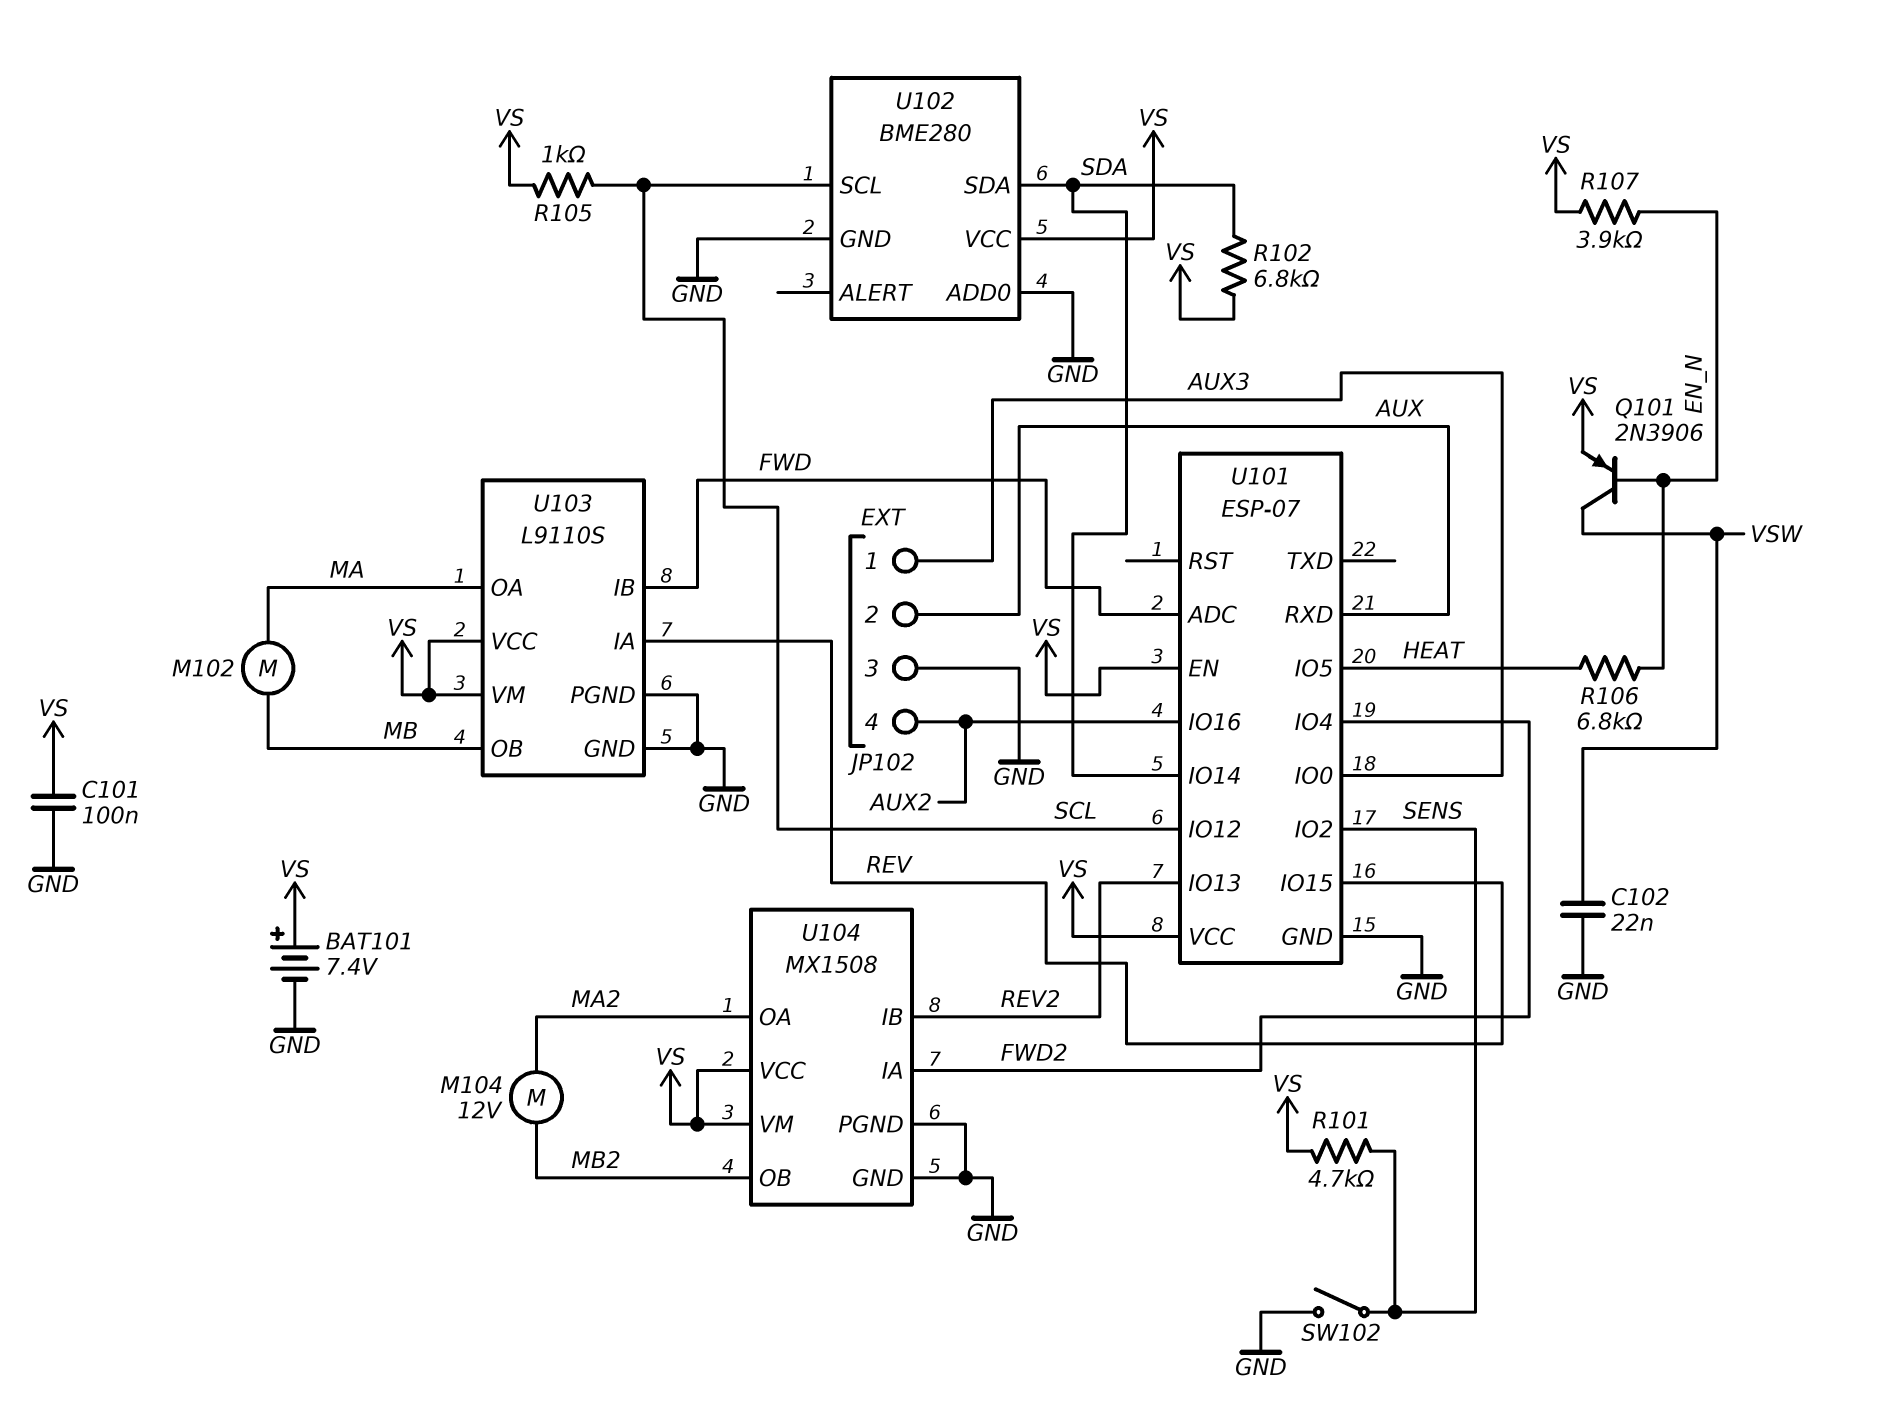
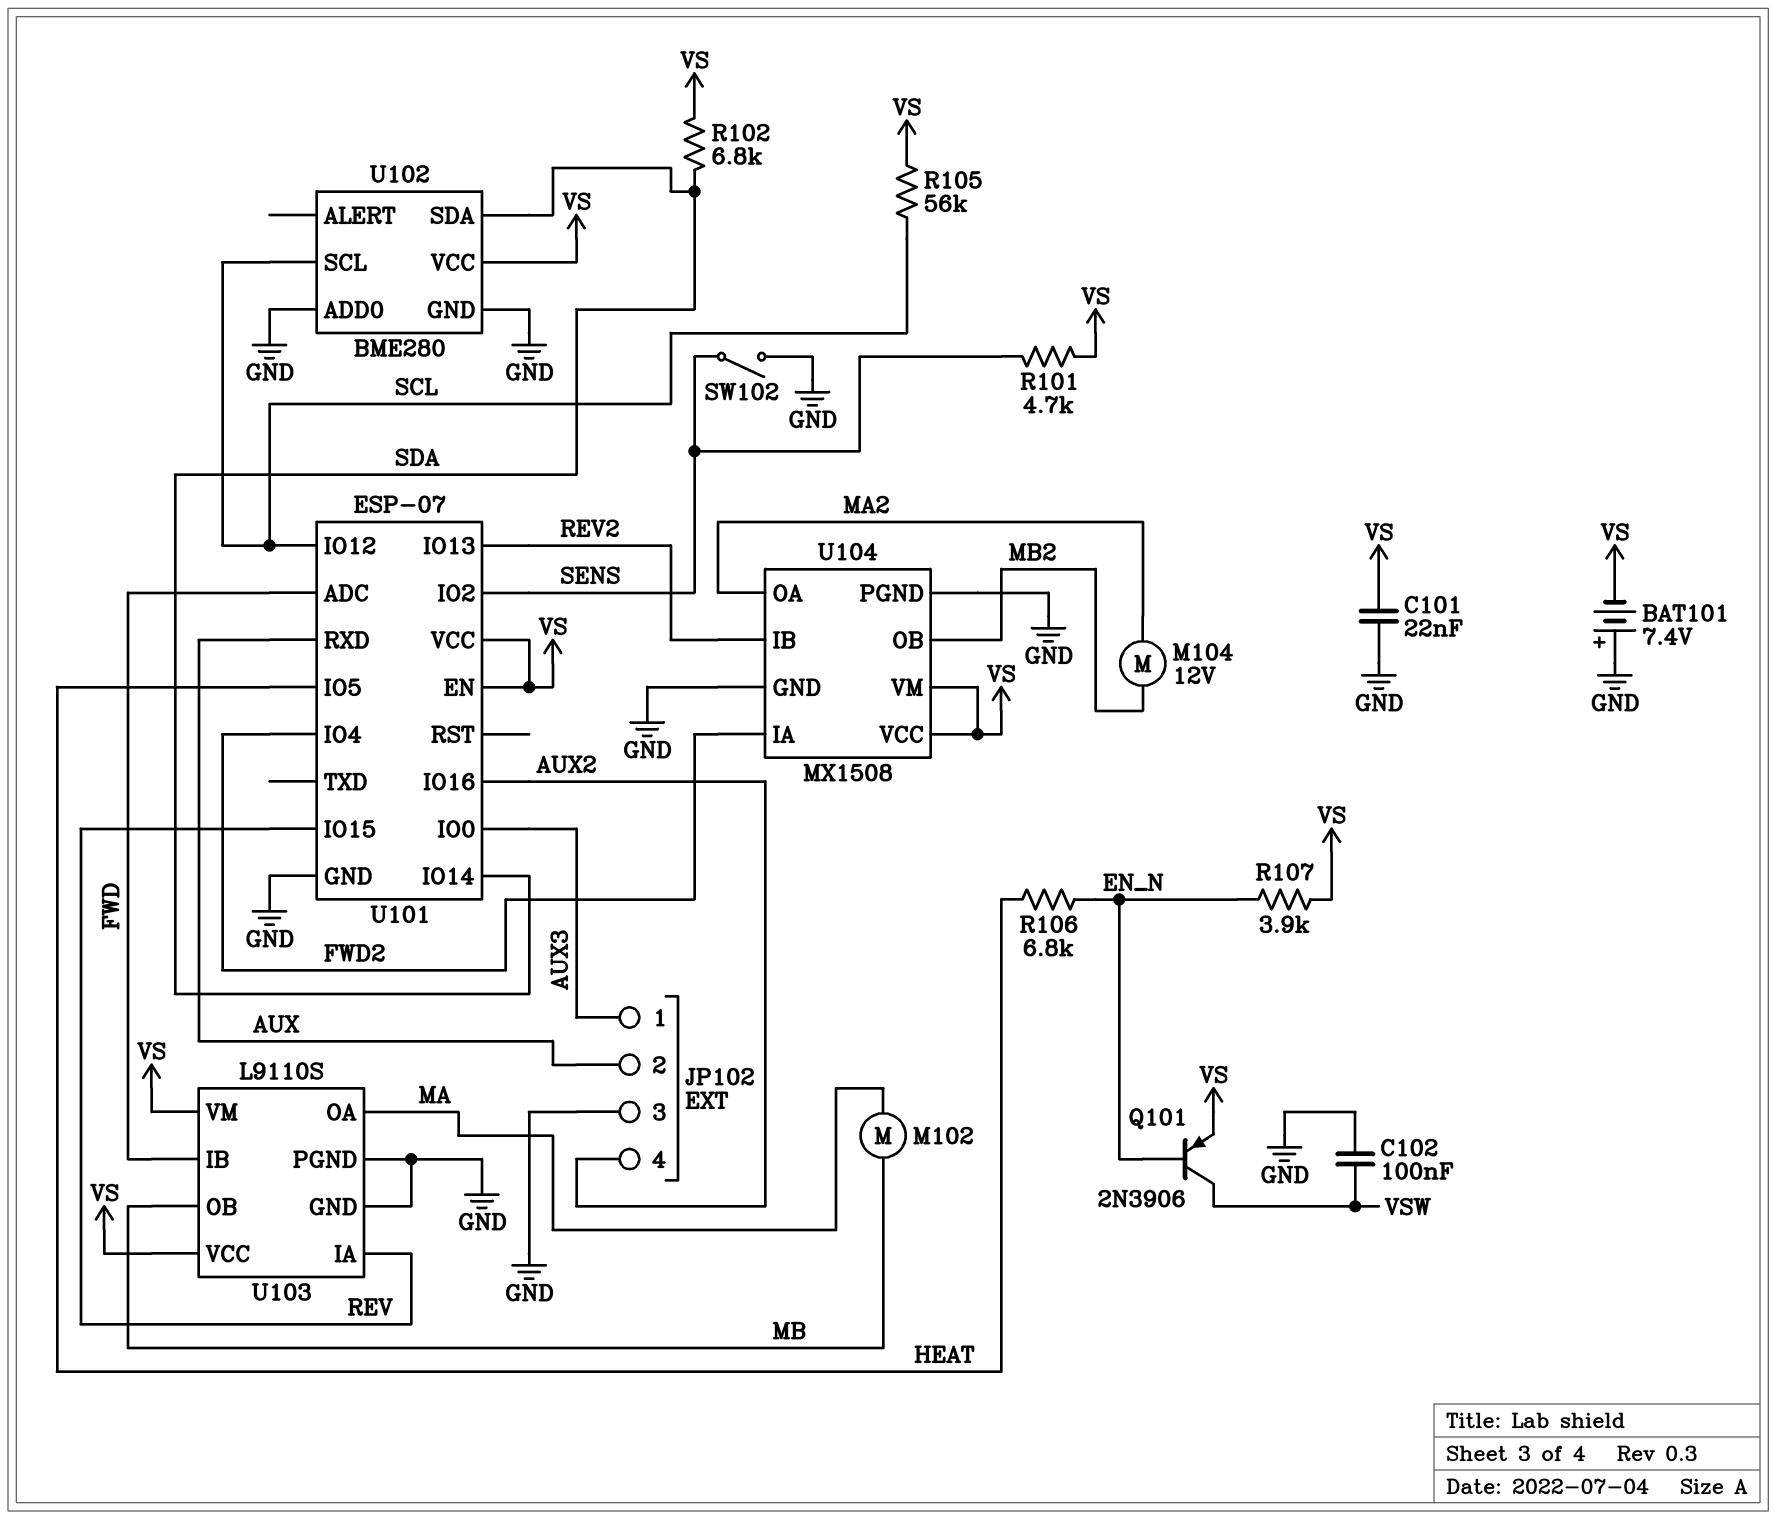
BAT101: 7.4V (plus VS, minus GND) -> 7.4V (plus GND, minus VS)
C101: 100nF (GND, VS) -> 22nF (GND, VS)
C102: 22nF (GND, VSW) -> 100nF (GND, VSW)
R105: 1k (SCL, VS) -> 56k (SCL, VS)

